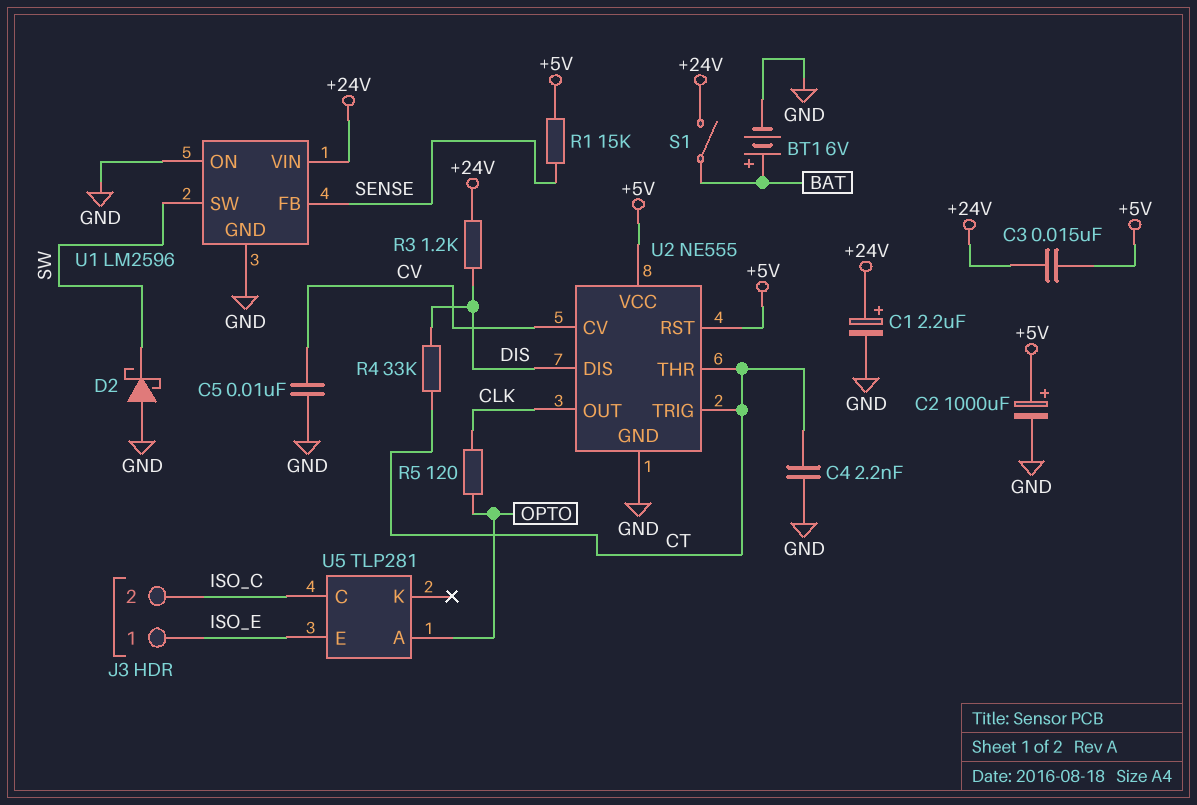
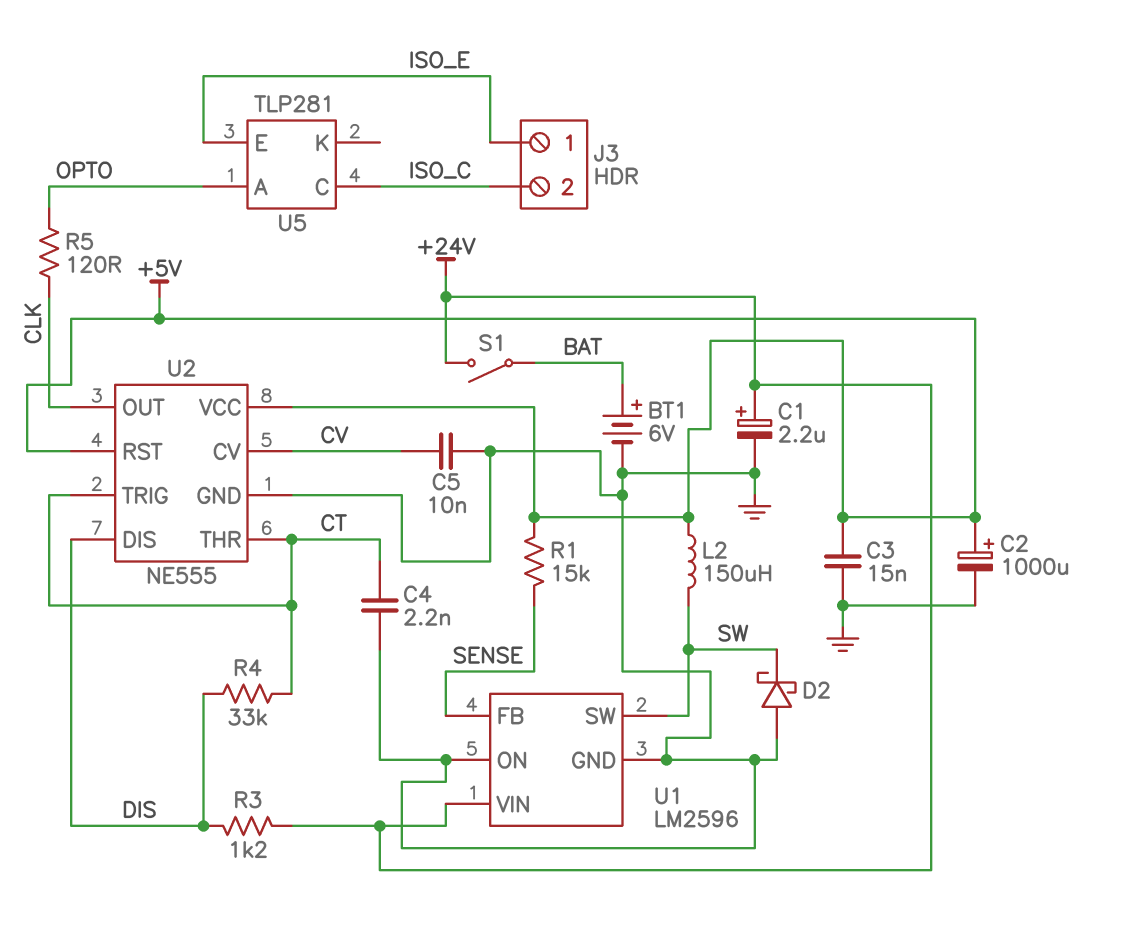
C3: 15nF (+5V, +24V) -> 15nF (+5V, GND)
L2: none -> 150uH (+5V, SW)

